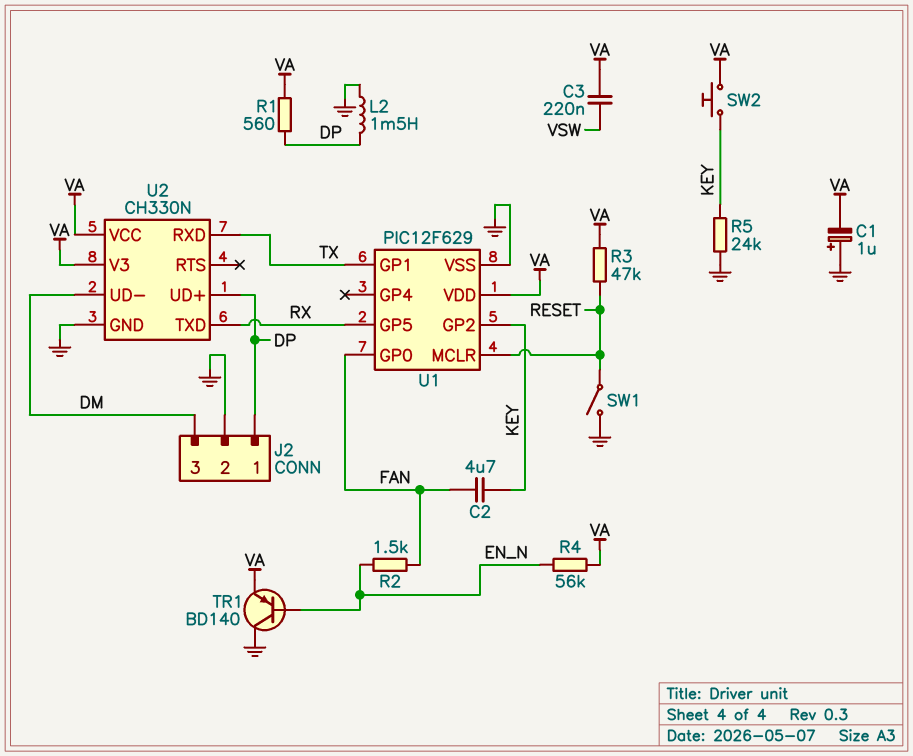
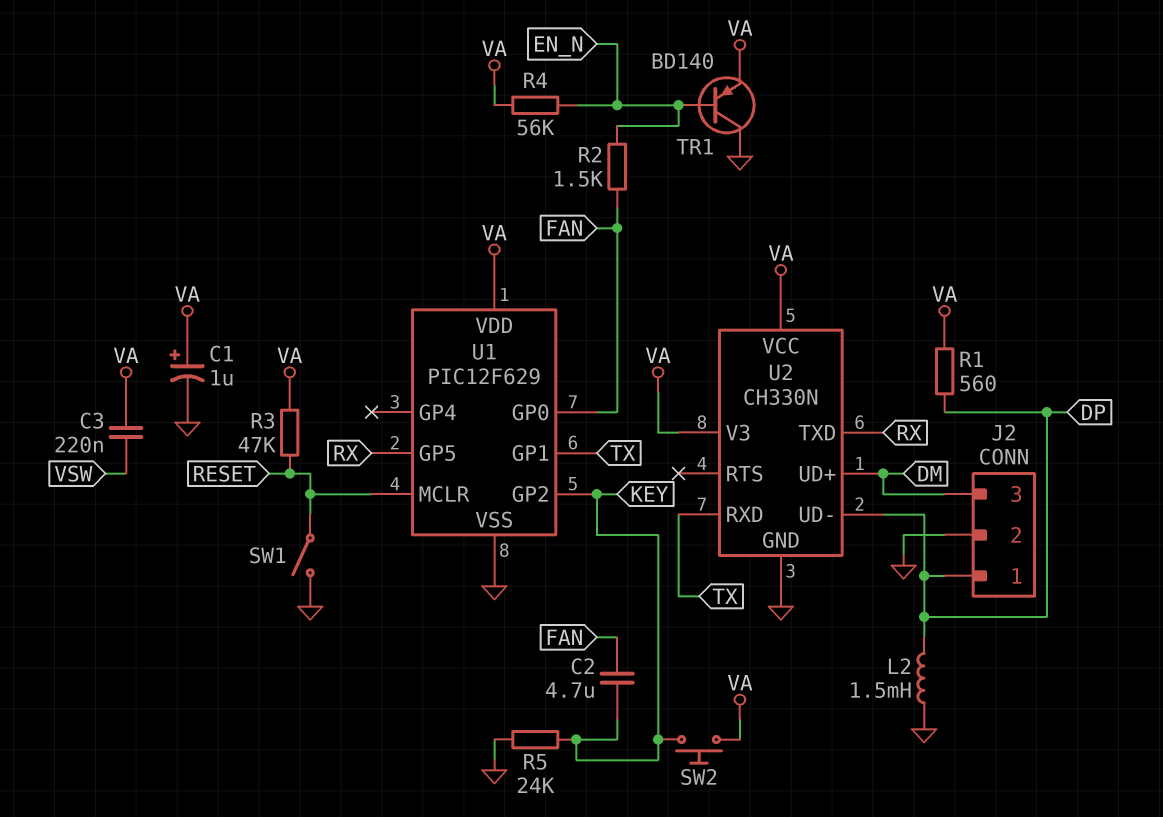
C1: 1uF (plus GND, minus VA) -> 1uF (plus VA, minus GND)
U2 pin UD+: DP -> DM
U2 pin UD-: DM -> DP

